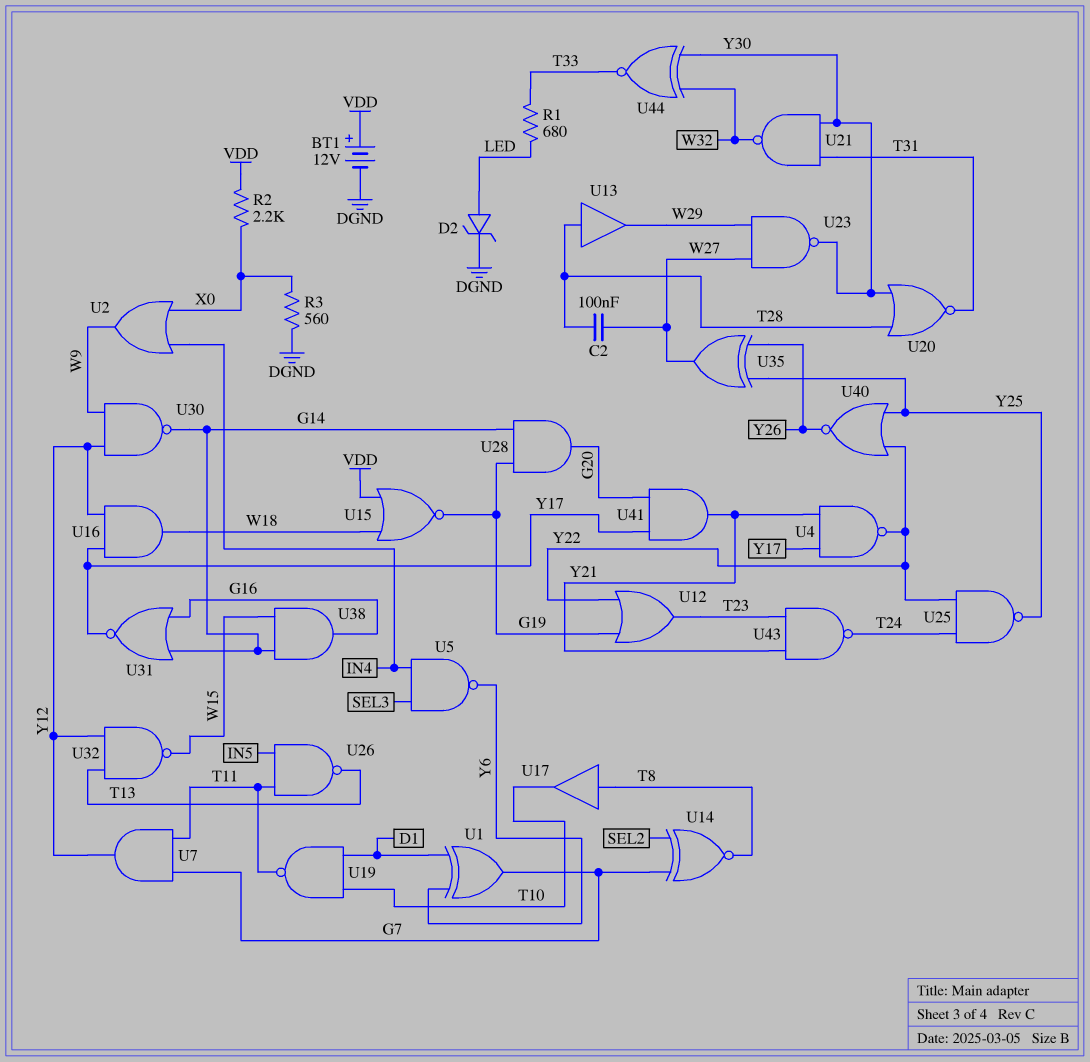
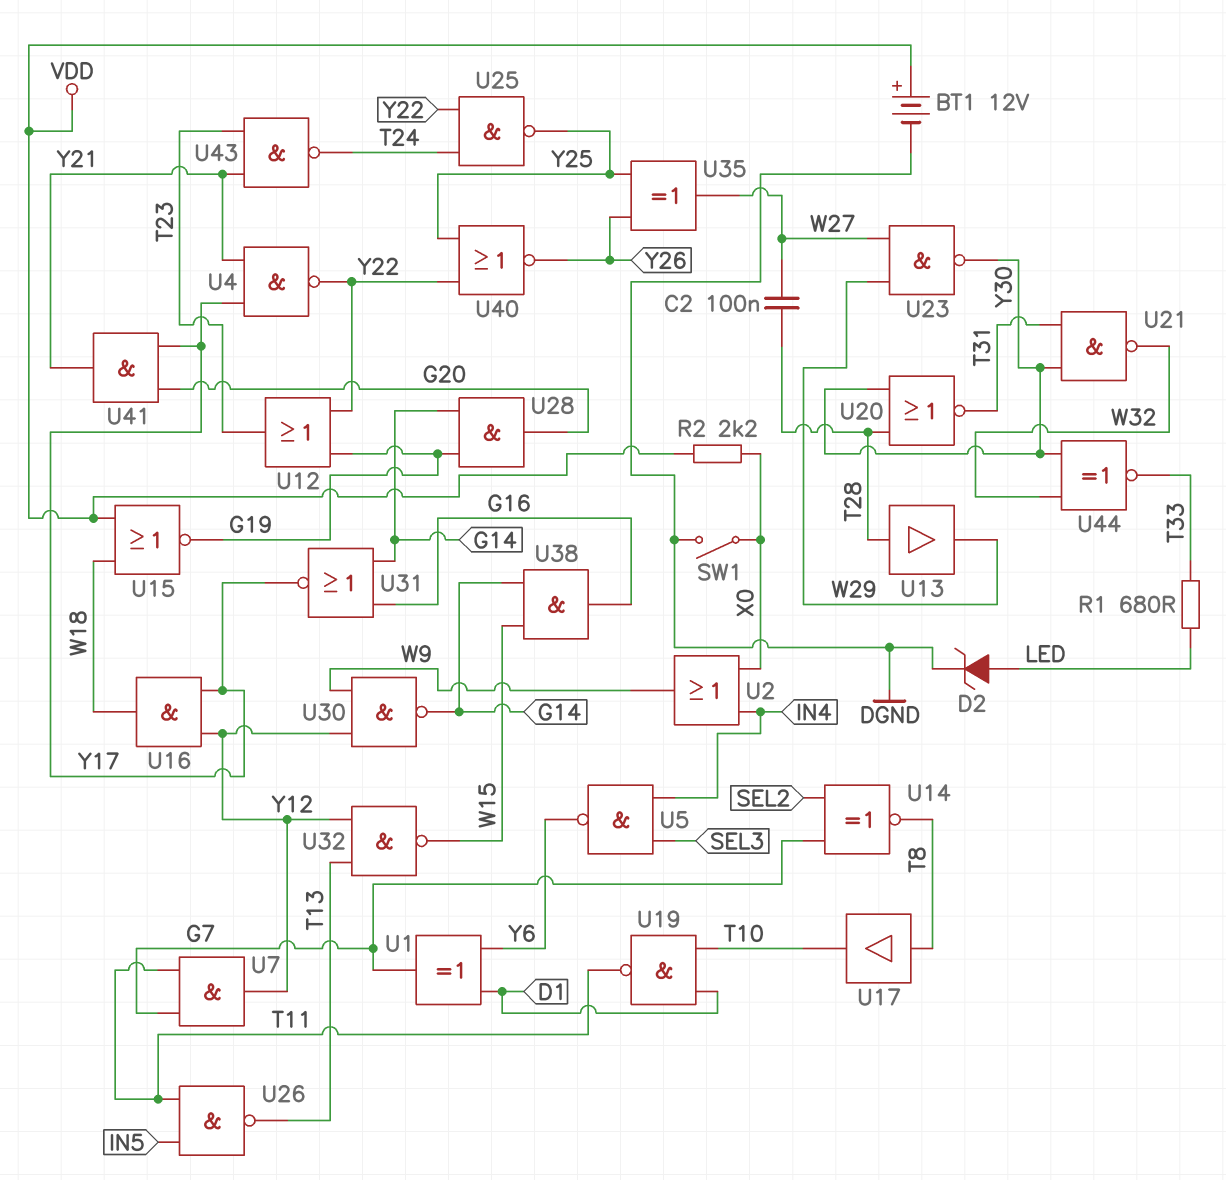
R3: 560 (DGND, X0) -> none
SW1: none -> switch (DGND, X0)

